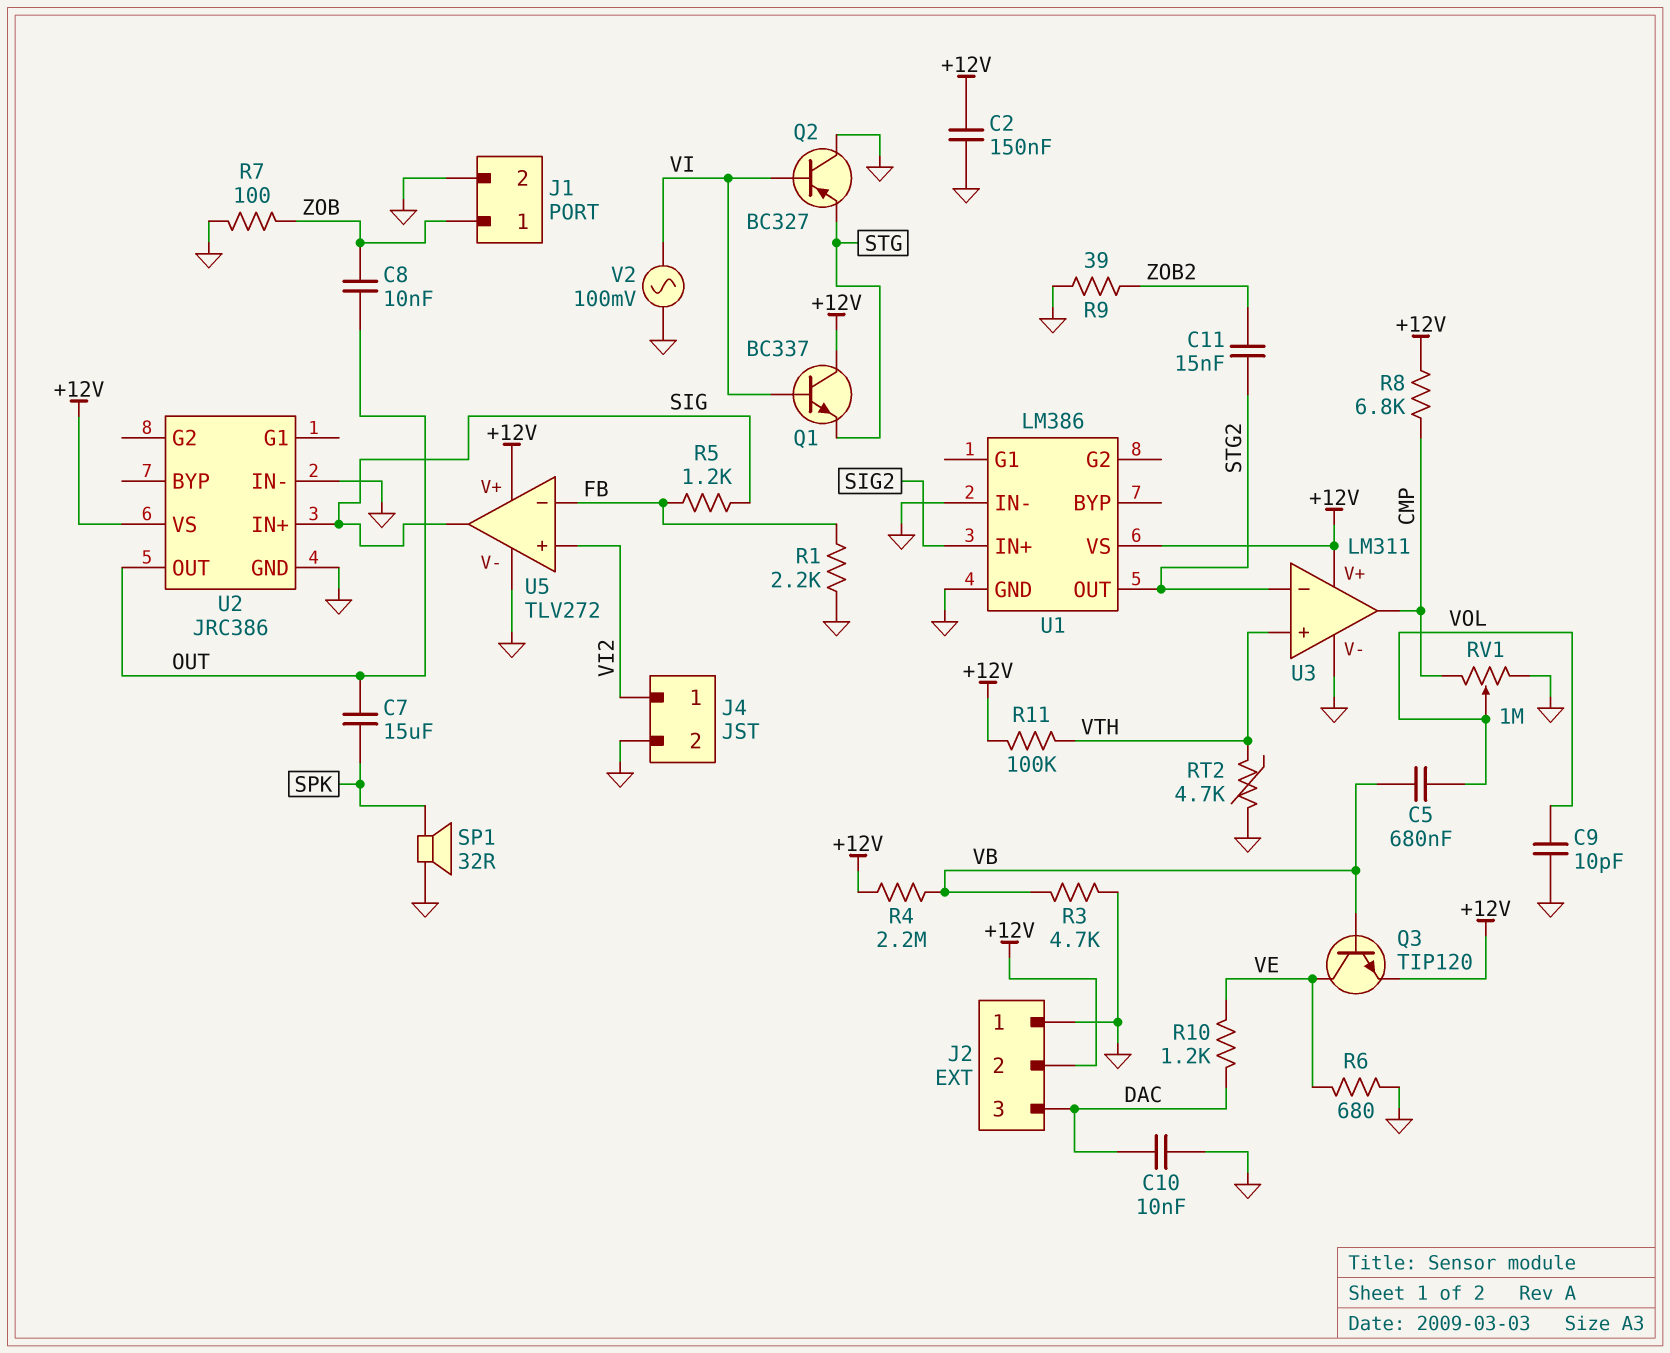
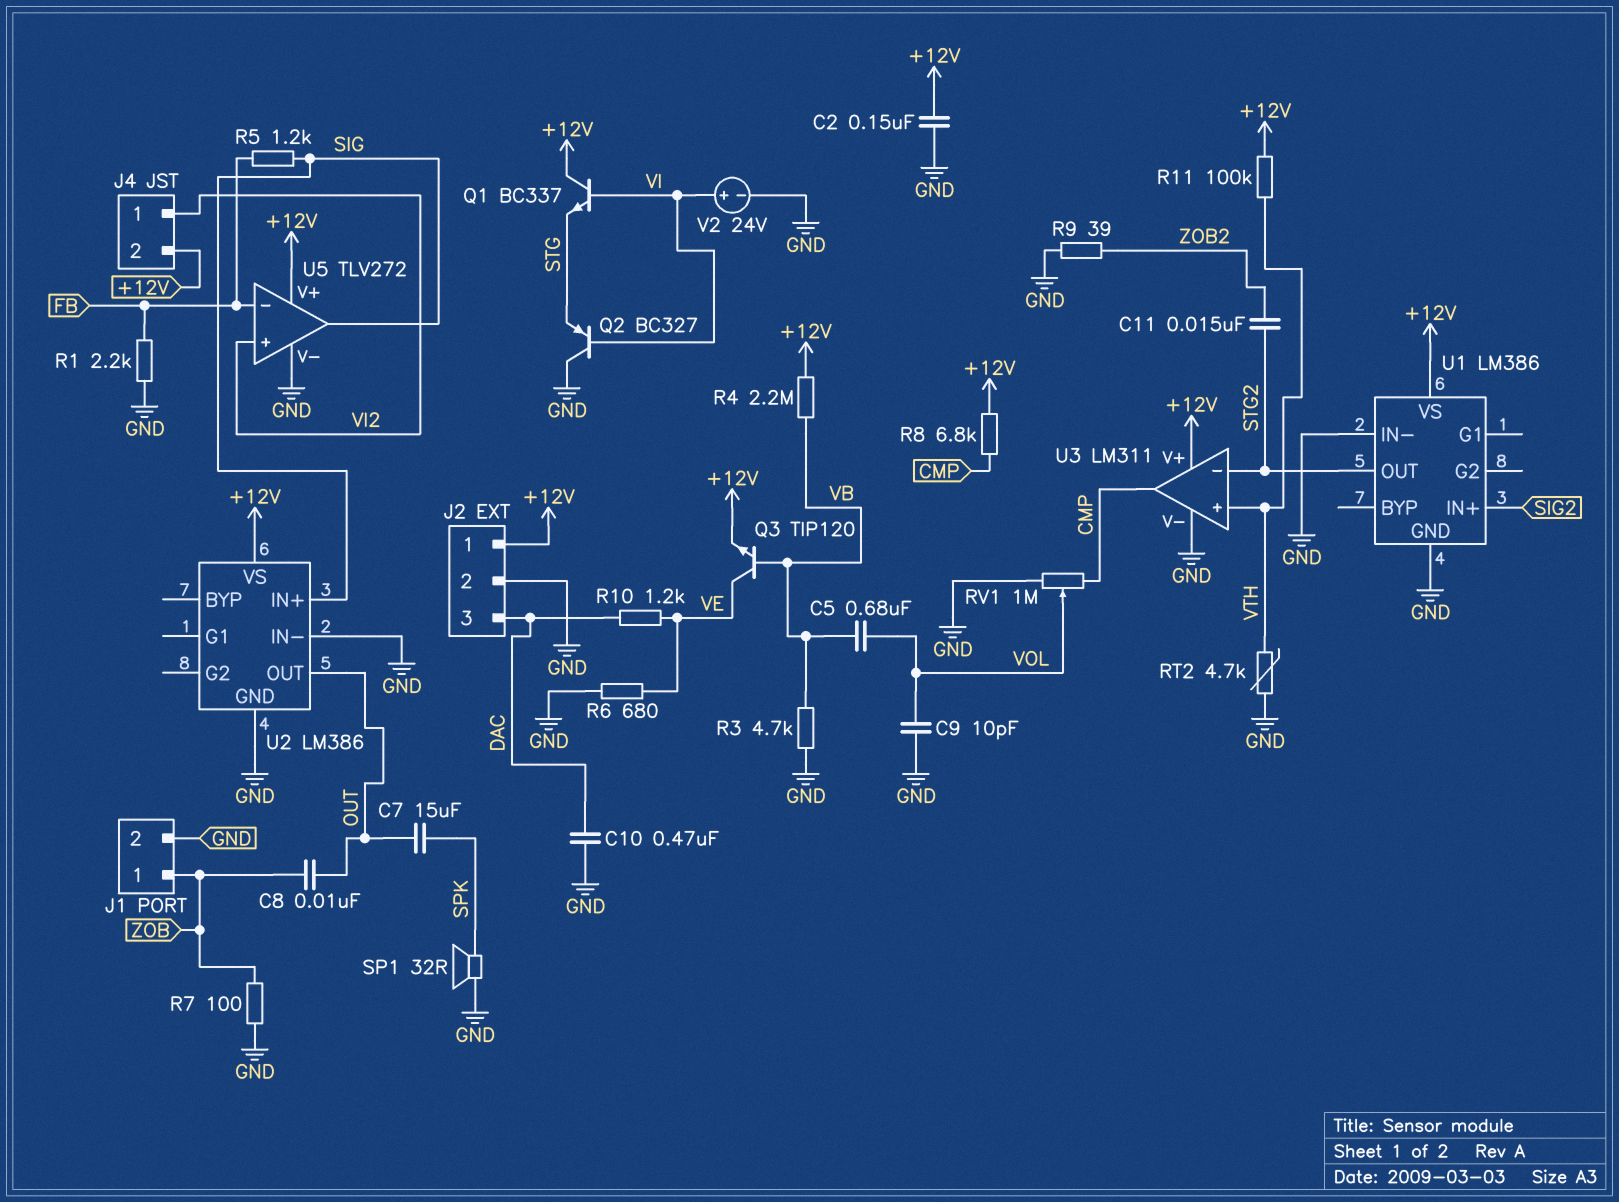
C10: 10nF (DAC, GND) -> 470nF (DAC, GND)
J2 pin 1: GND -> +12V
J2 pin 2: +12V -> GND
J4 pin 2: GND -> +12V
U2: JRC386 -> LM386
V2: AC 100mV (GND, VI) -> 24V (plus VI, minus GND)

